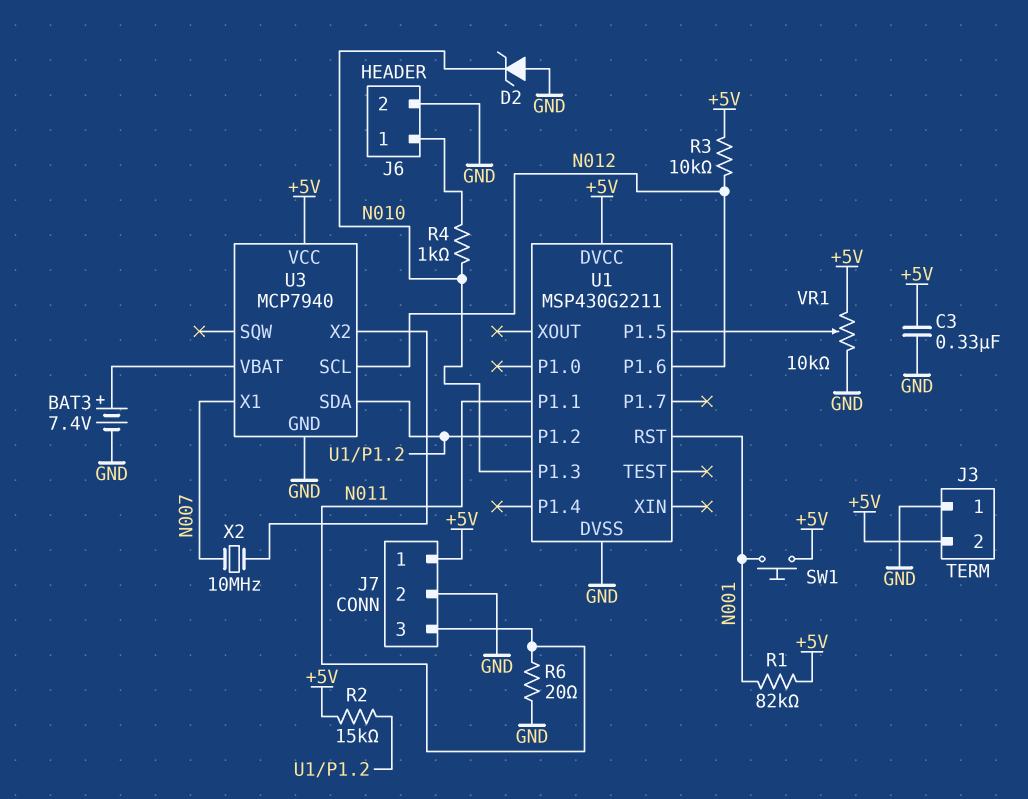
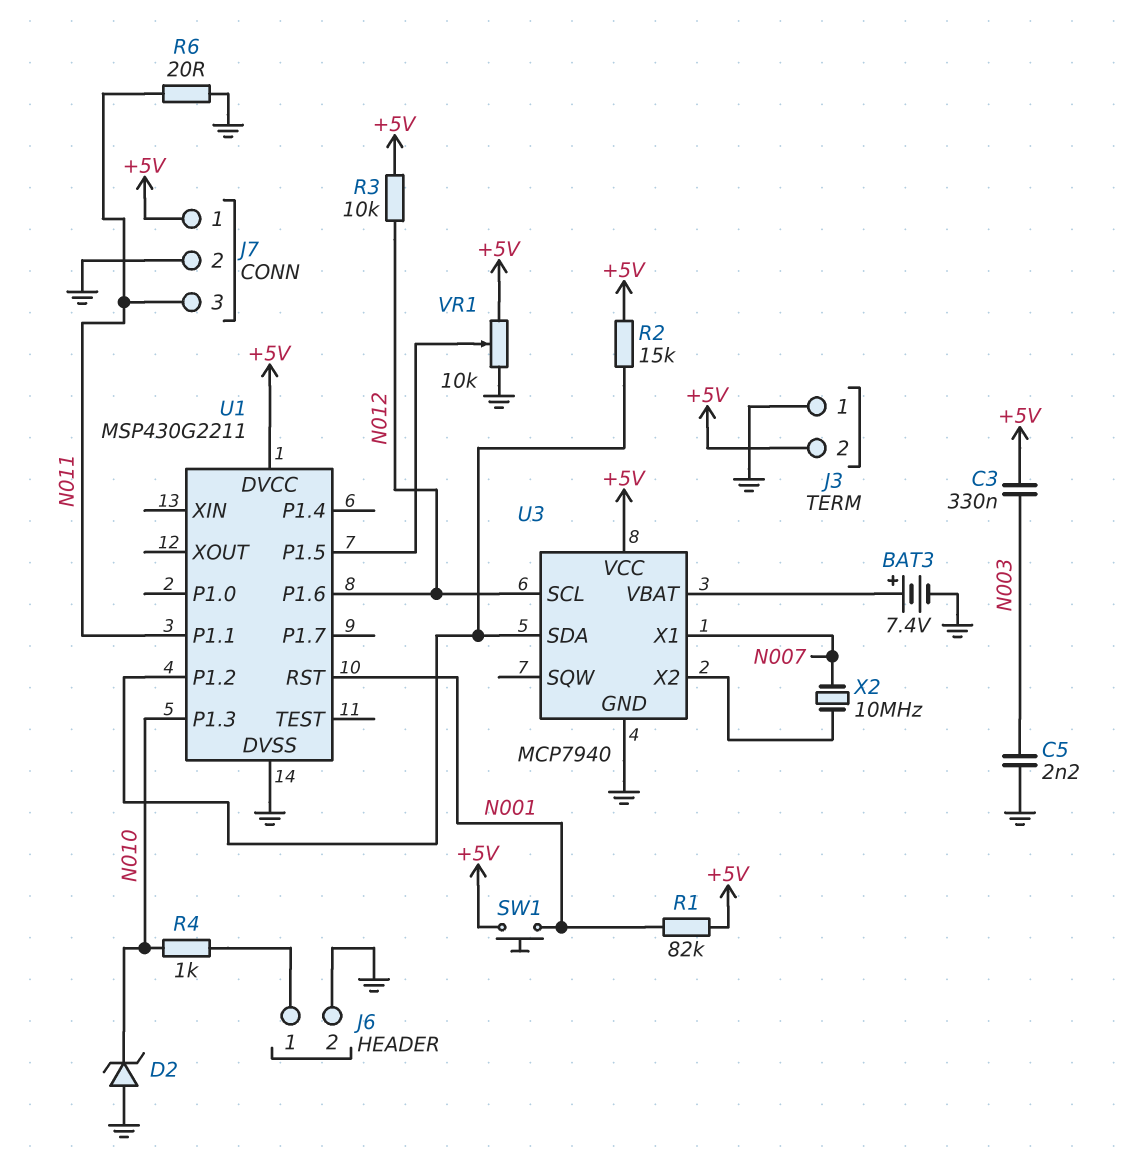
C3: 330nF (+5V, GND) -> 330nF (+5V, N003)
C5: none -> 2.2nF (GND, N003)

